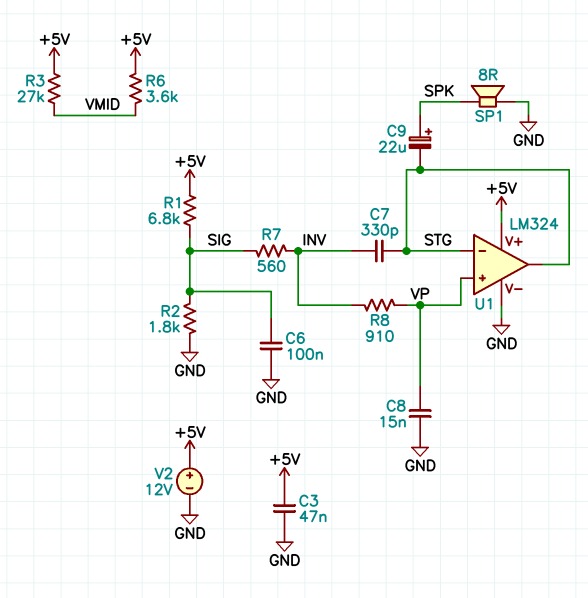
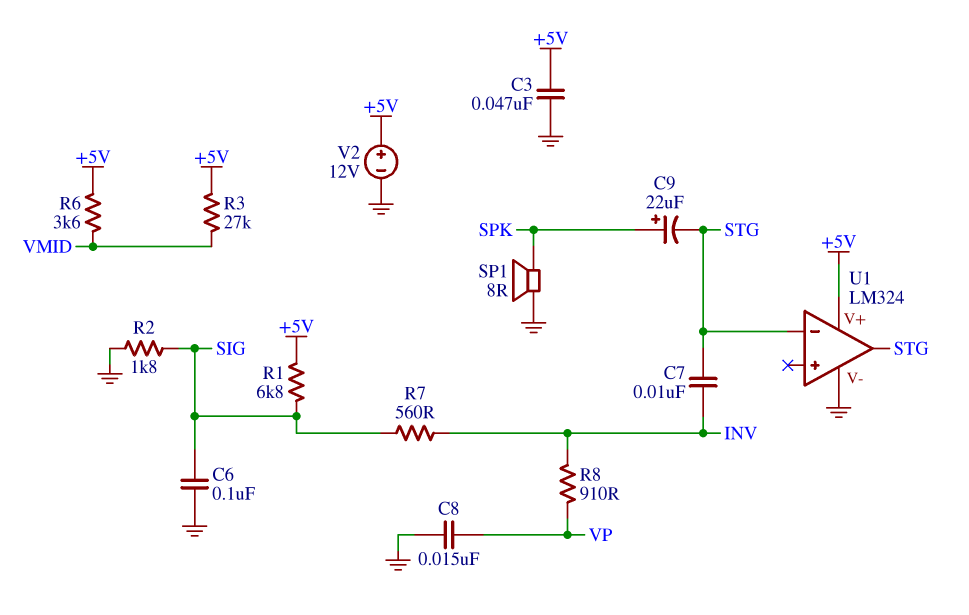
C7: 330pF (INV, STG) -> 10nF (INV, STG)
U1 pin in+: VP -> none

